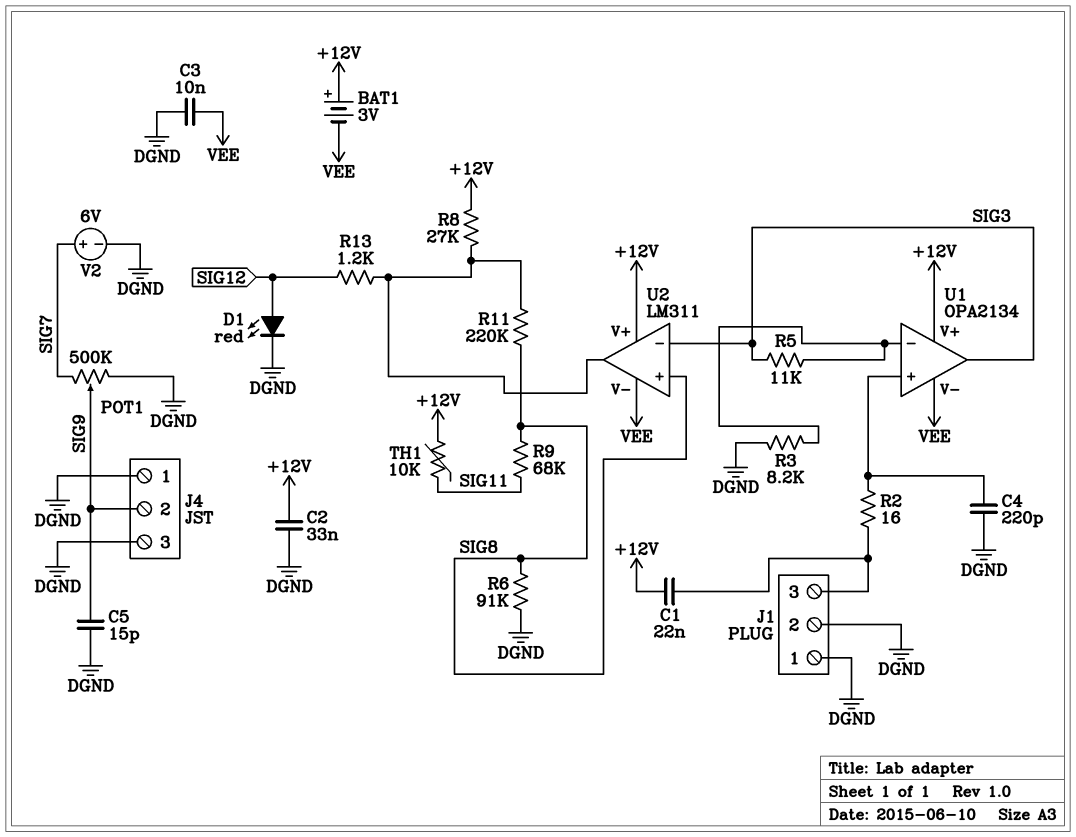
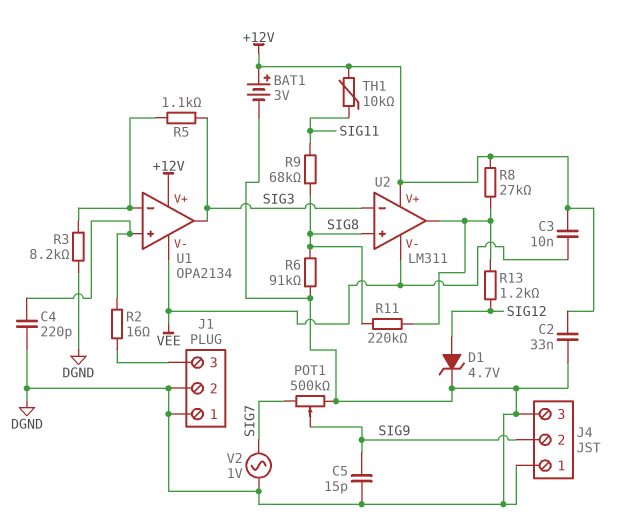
BAT1: 3V (plus +12V, minus VEE) -> 3V (plus +12V, minus DGND)
C1: 22nF (+12V, J1/3) -> none
C3: 10nF (DGND, VEE) -> 10nF (+12V, VEE)
D1: LED red (A SIG12, K DGND) -> zener 4.7V (A SIG12, K DGND)
R5: 11k (SIG3, U1/in-) -> 1.1k (SIG3, U1/in-)
V2: 6V (plus SIG7, minus DGND) -> AC 1V (DGND, SIG7)

